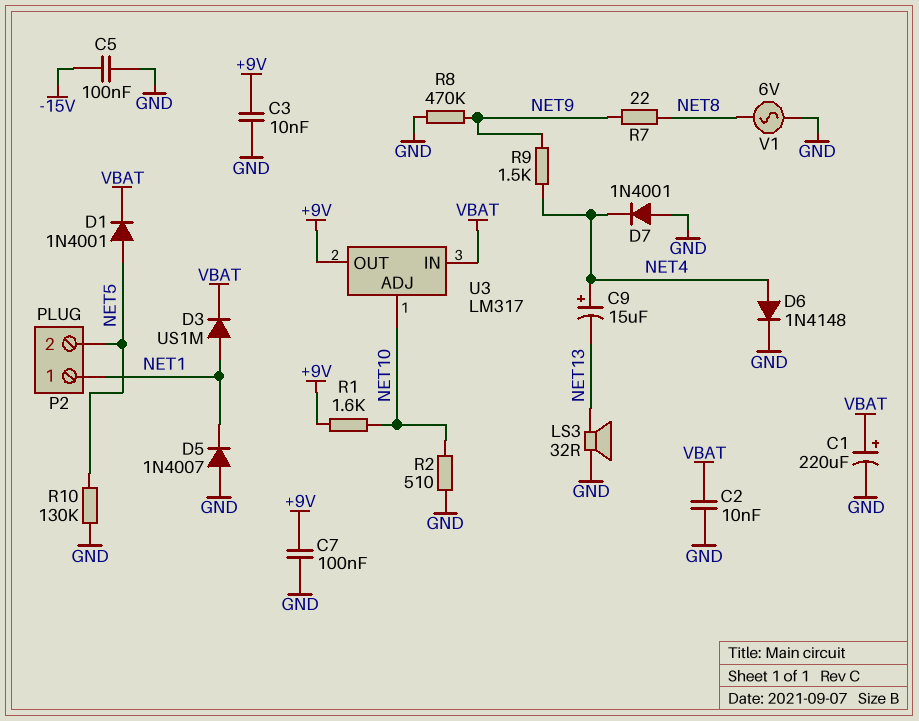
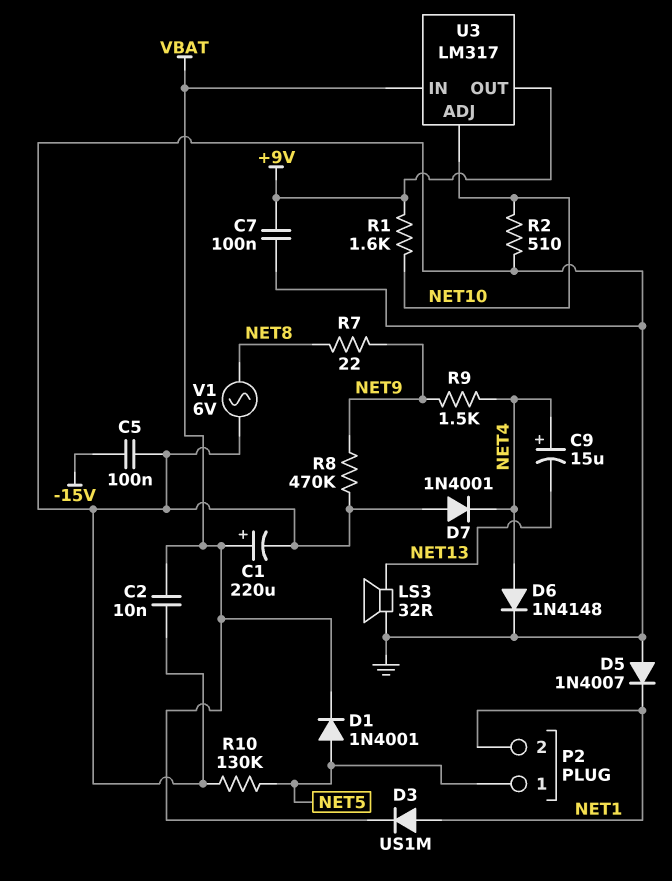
C3: 10nF (+9V, GND) -> none
P2 pin 1: NET1 -> NET5
P2 pin 2: NET5 -> NET1

